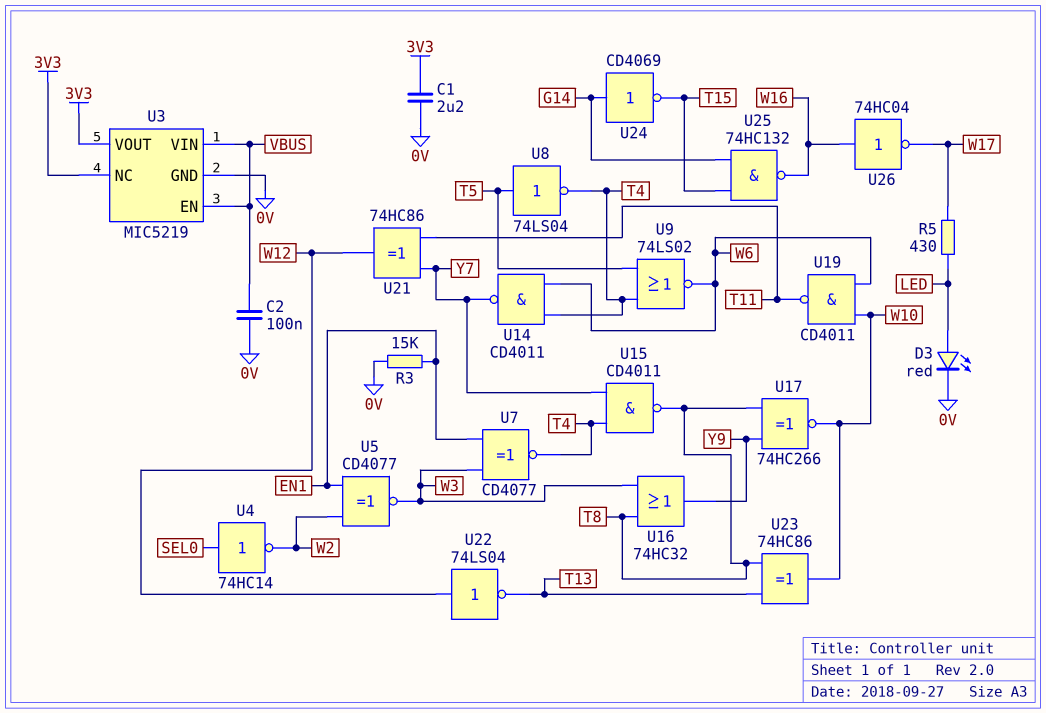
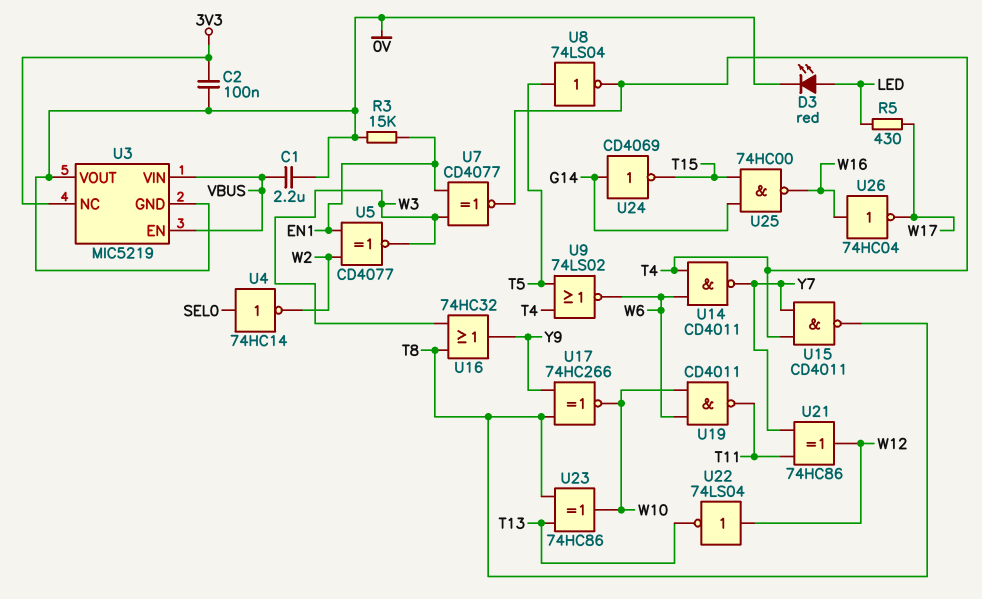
C1: 2.2uF (0V, 3V3) -> 2.2uF (0V, VBUS)
C2: 100nF (0V, VBUS) -> 100nF (0V, 3V3)
U3 pin VOUT: 3V3 -> 0V
U25: NAND 74HC132 (in G14, in T15, out W16) -> NAND 74HC00 (in G14, in T15, out W16)

